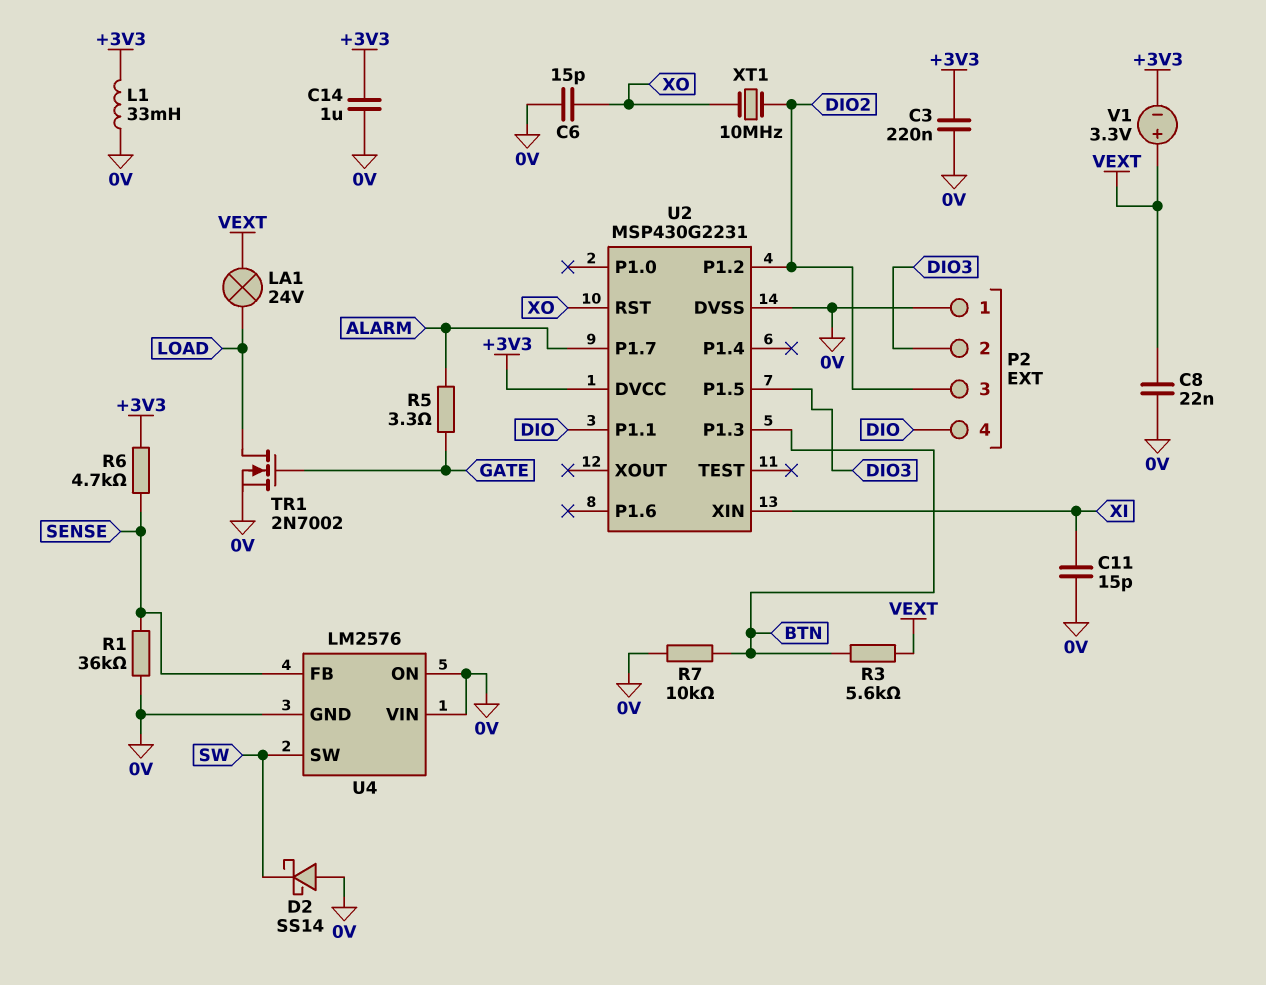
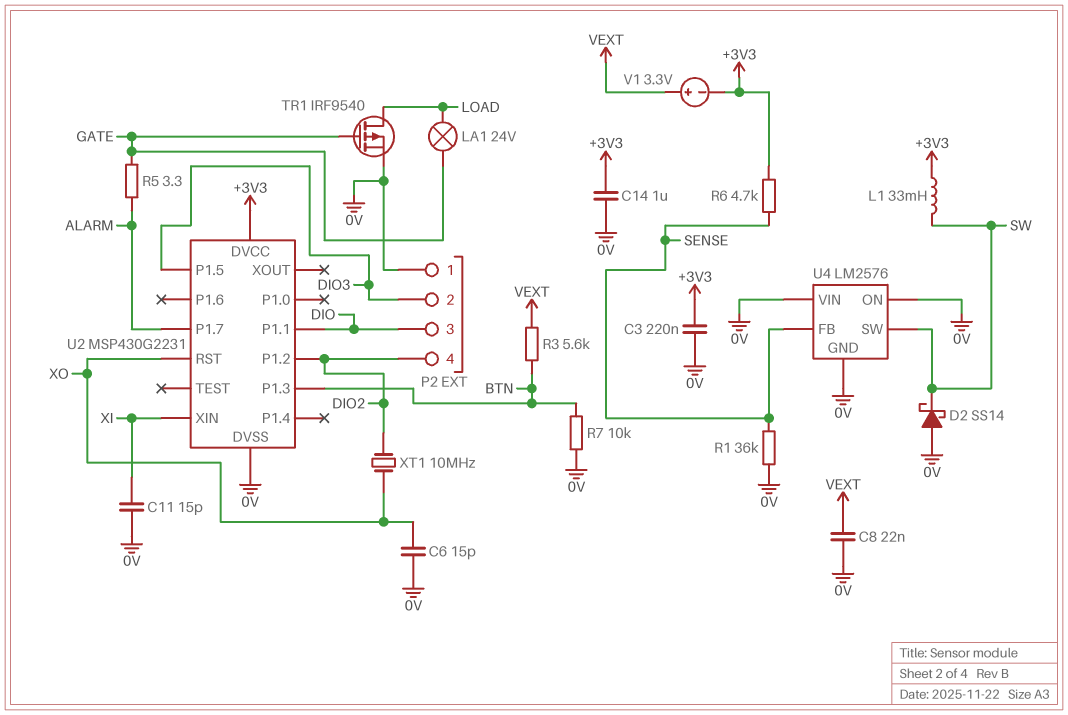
L1: 33mH (+3V3, 0V) -> 33mH (+3V3, SW)
LA1: lamp 24V (LOAD, VEXT) -> lamp 24V (GATE, LOAD)
P2 pin 3: DIO2 -> DIO
P2 pin 4: DIO -> DIO2
TR1: NMOS 2N7002 (G GATE, D LOAD, S 0V) -> PMOS IRF9540 (G GATE, D LOAD, S 0V)

